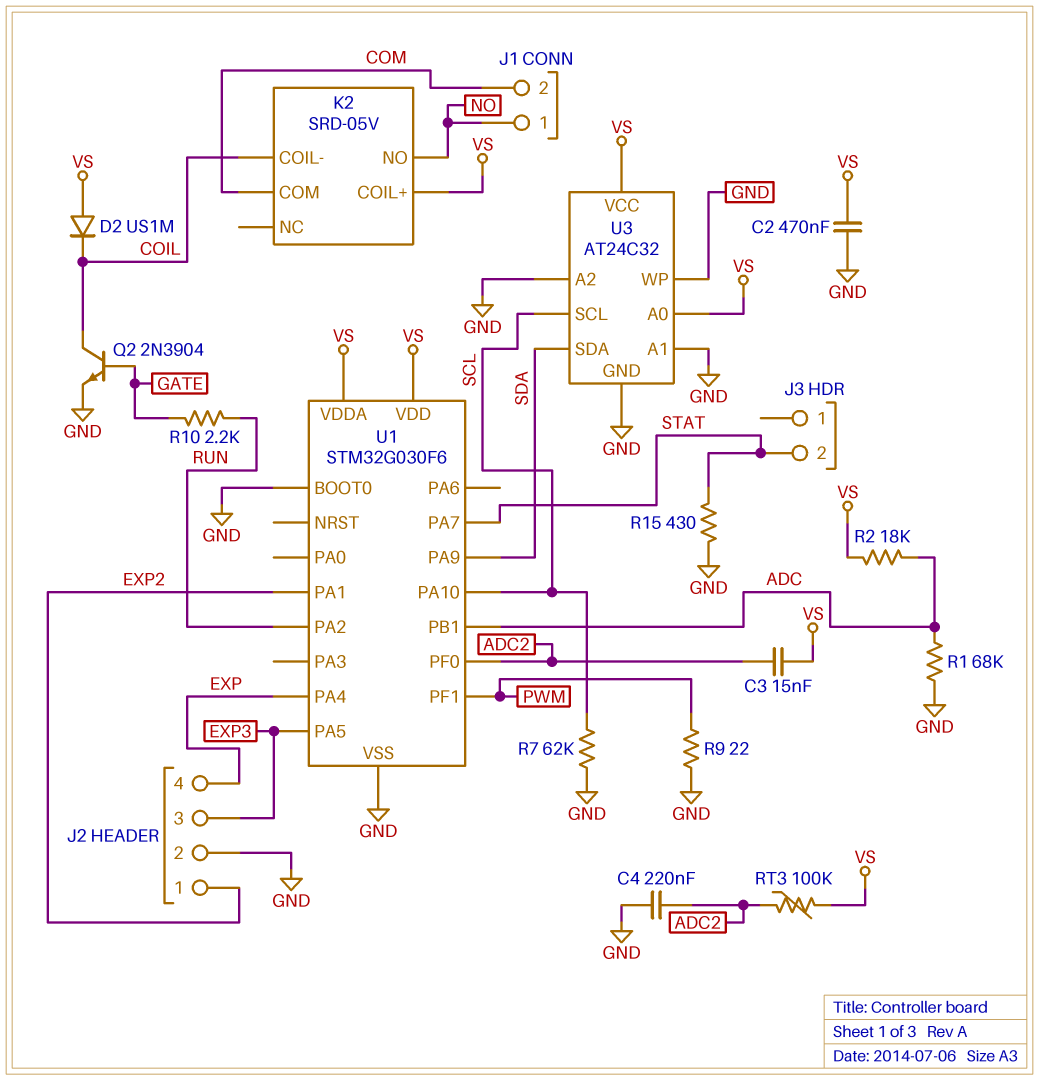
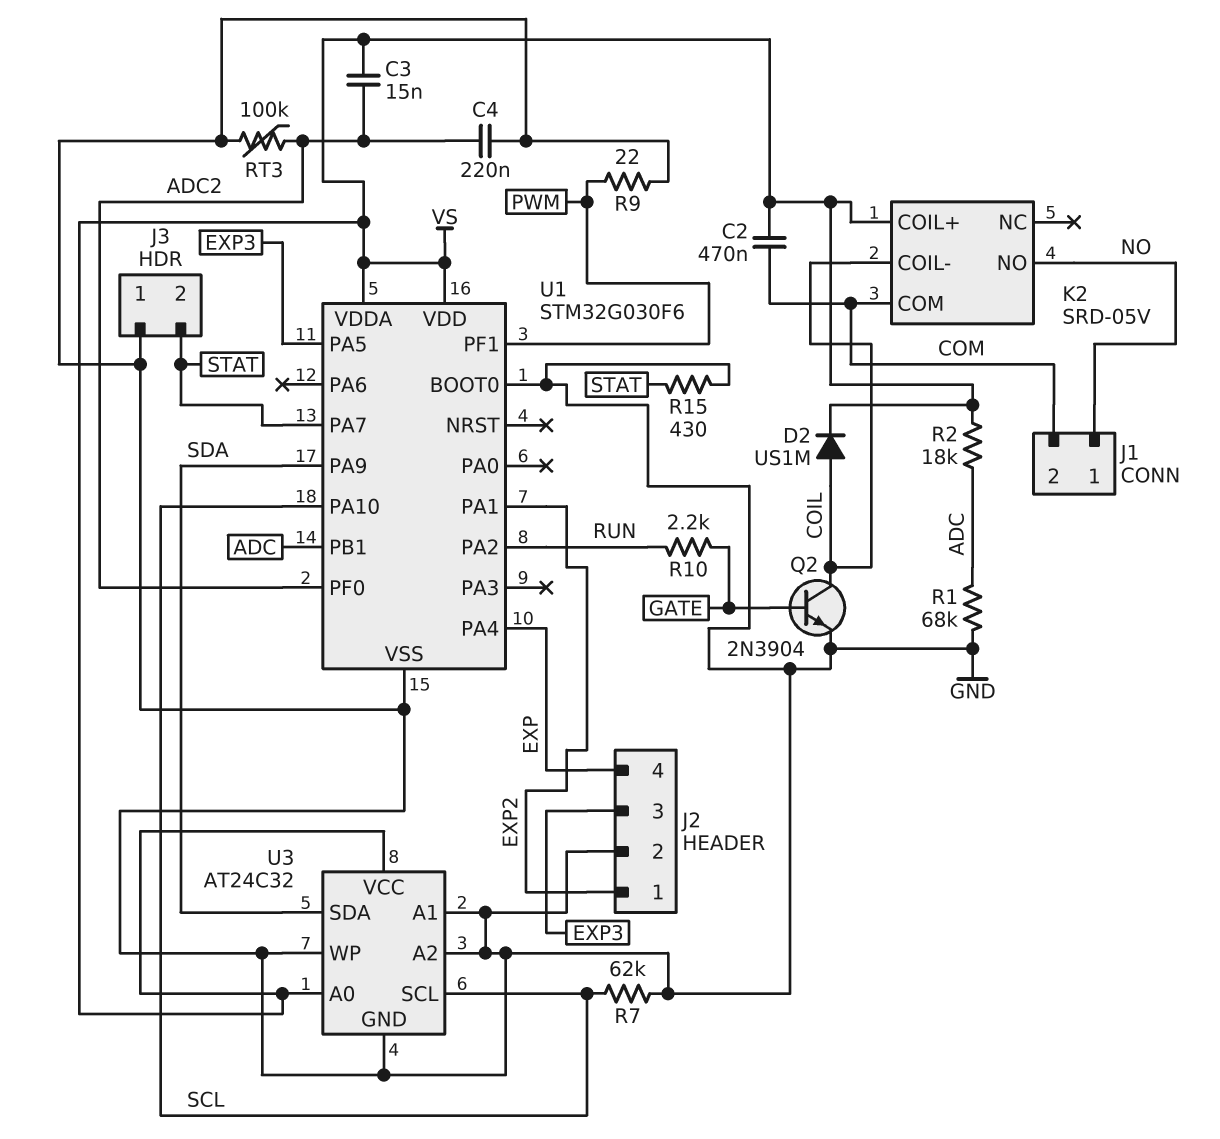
C2: 470nF (GND, VS) -> 470nF (COM, VS)
D2: diode US1M (A VS, K COIL) -> diode US1M (A COIL, K VS)
J3 pin 1: none -> GND
RT3: 100k (ADC2, VS) -> 100k (ADC2, GND)

